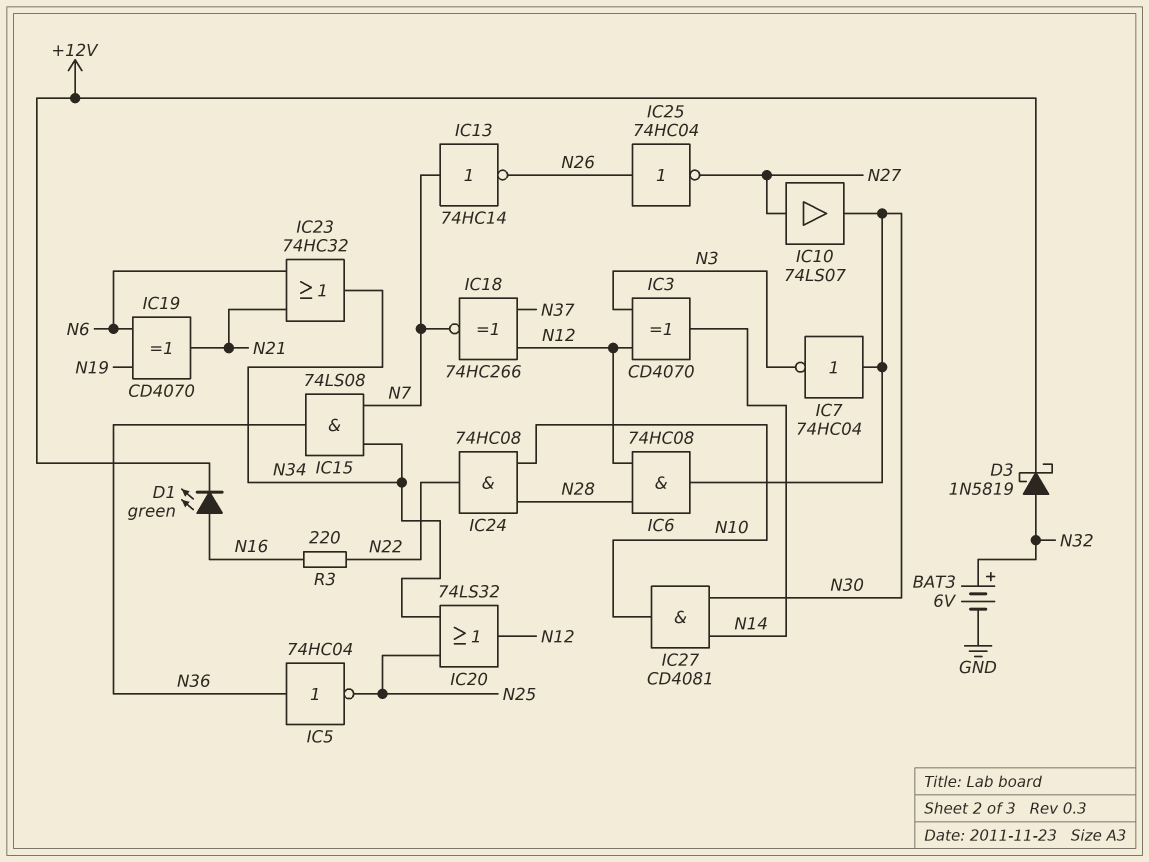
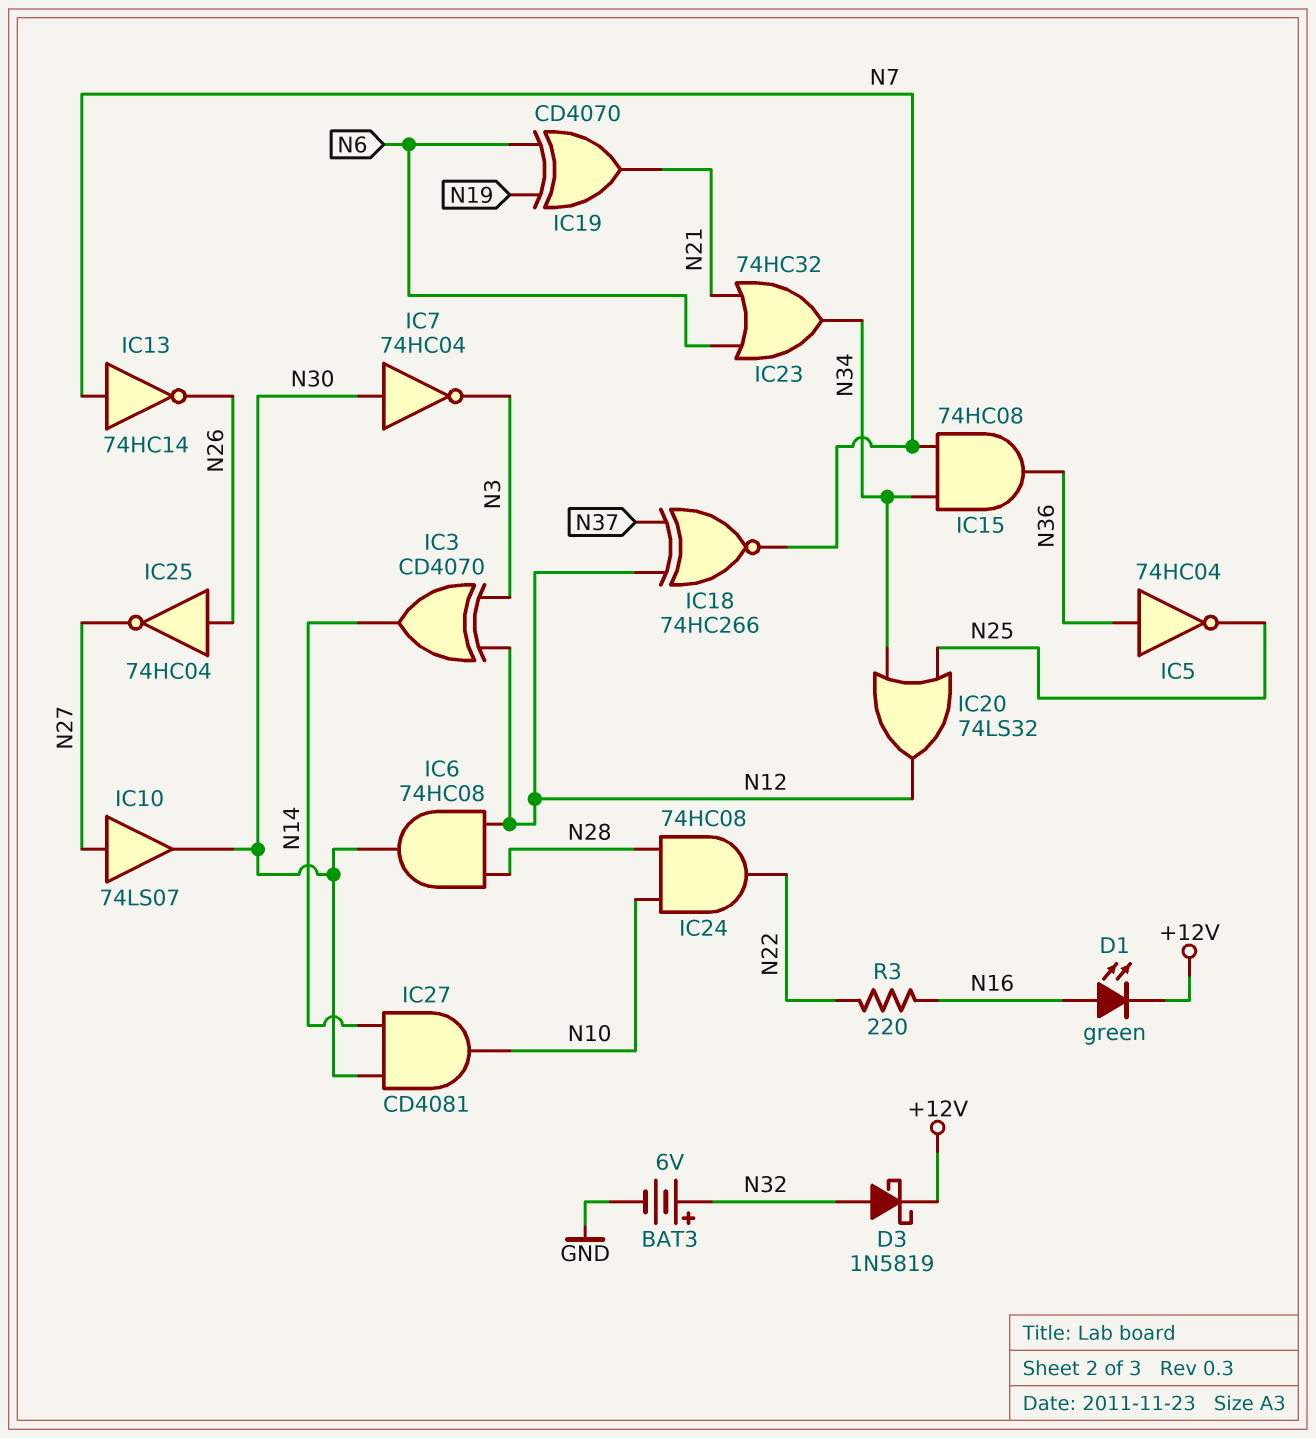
IC15: AND 74LS08 (in N7, in N34, out N36) -> AND 74HC08 (in N7, in N34, out N36)

